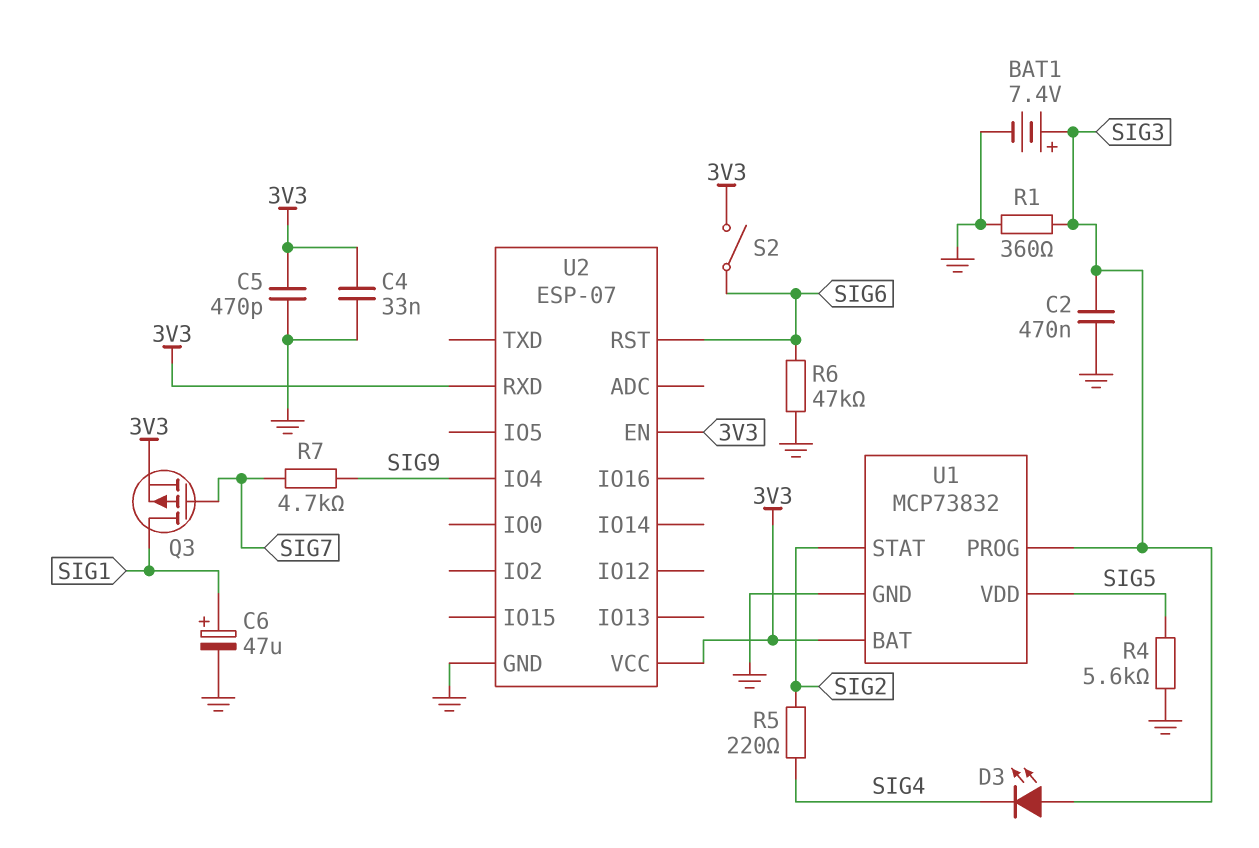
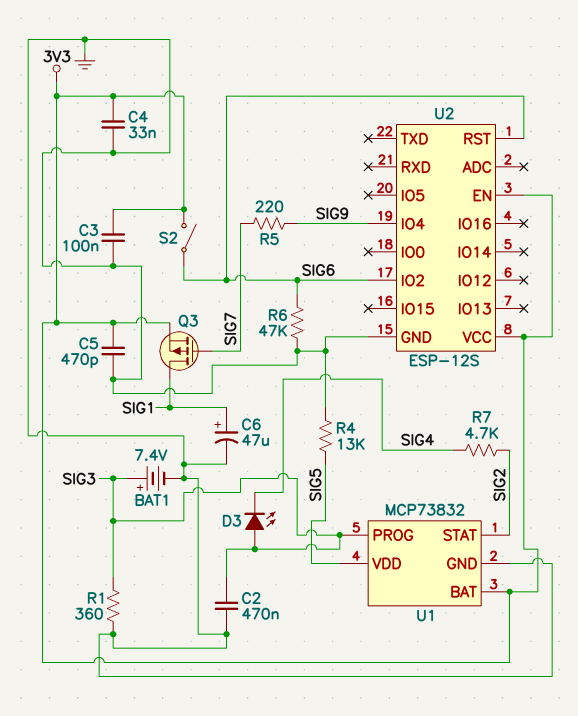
C3: none -> 100nF (3V3, GND)
R4: 5.6k (GND, SIG5) -> 13k (GND, SIG5)
R5: 220 (SIG2, SIG4) -> 220 (SIG7, SIG9)
R7: 4.7k (SIG7, SIG9) -> 4.7k (SIG2, SIG4)
U2: ESP-07 -> ESP-12S
U2 pin IO2: none -> SIG6
U2 pin RXD: 3V3 -> none

